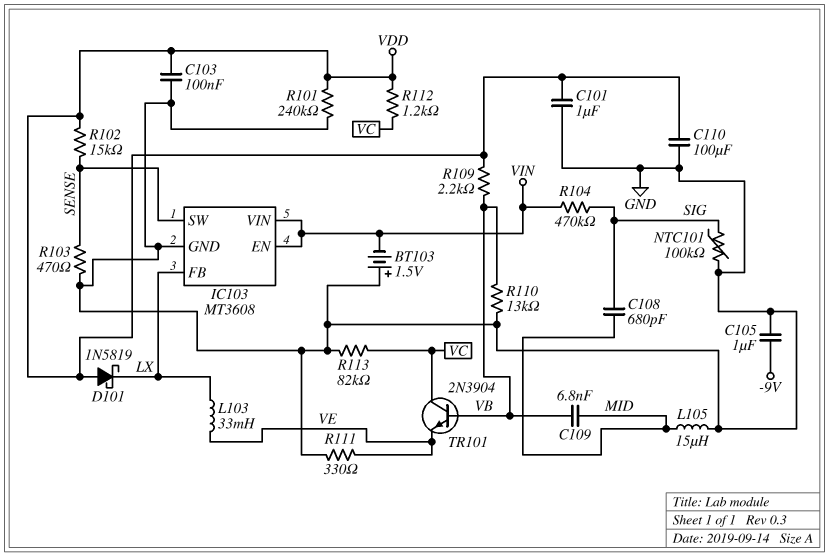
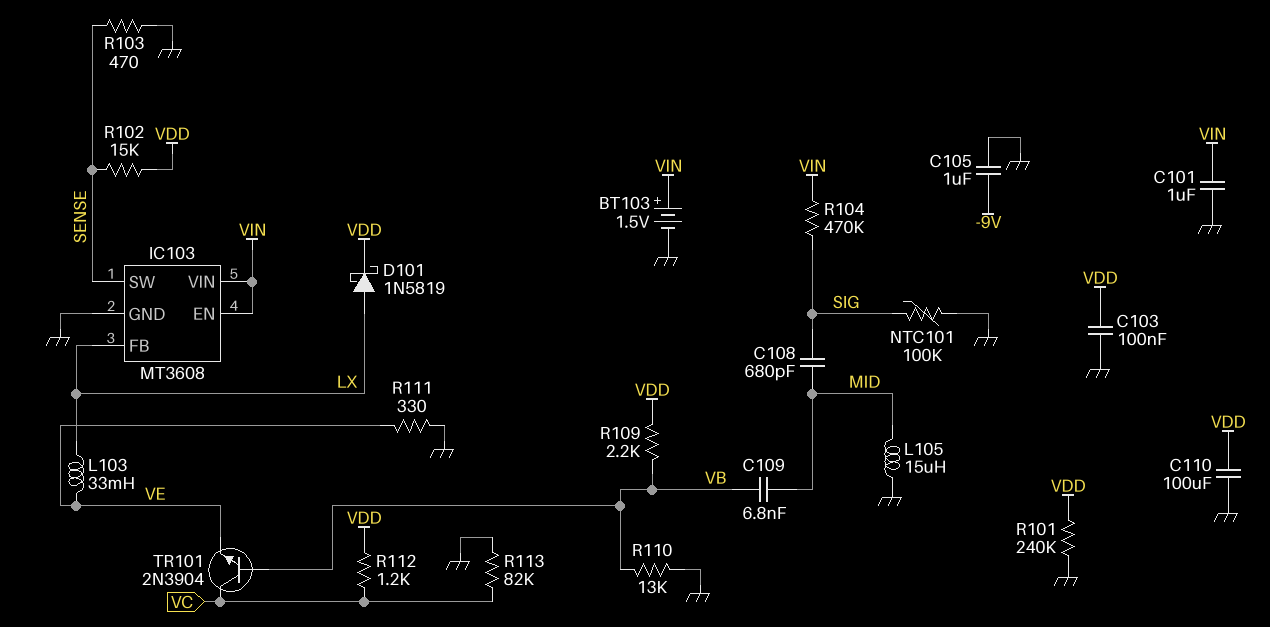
BT103: 1.5V (plus GND, minus VIN) -> 1.5V (plus VIN, minus GND)
C101: 1uF (GND, VDD) -> 1uF (GND, VIN)
D101: schottky 1N5819 (A VDD, K LX) -> schottky 1N5819 (A LX, K VDD)

